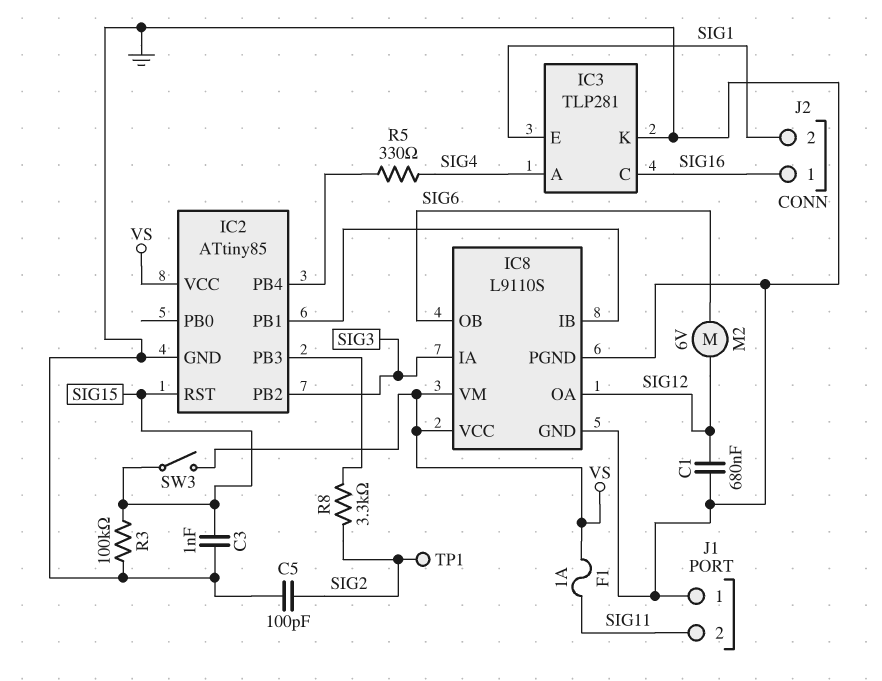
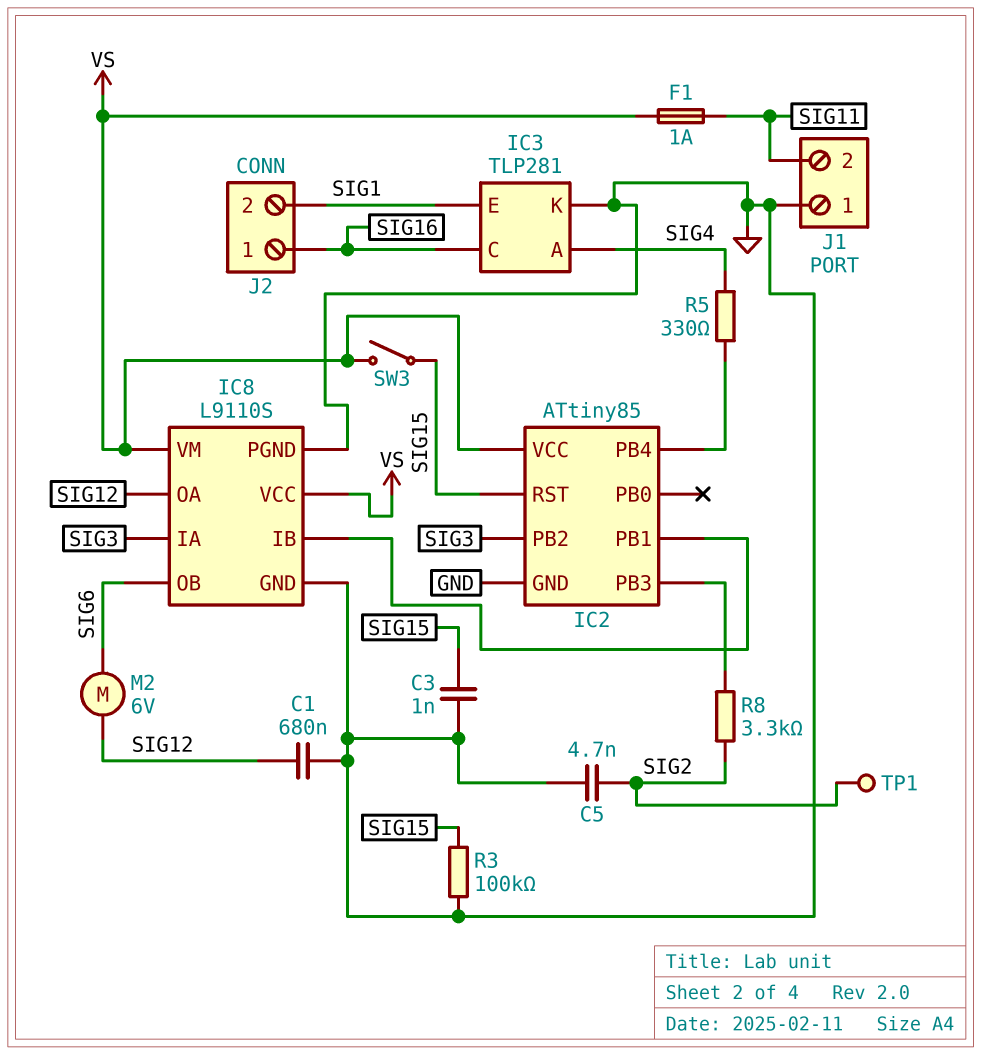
C5: 100pF (GND, SIG2) -> 4.7nF (GND, SIG2)

